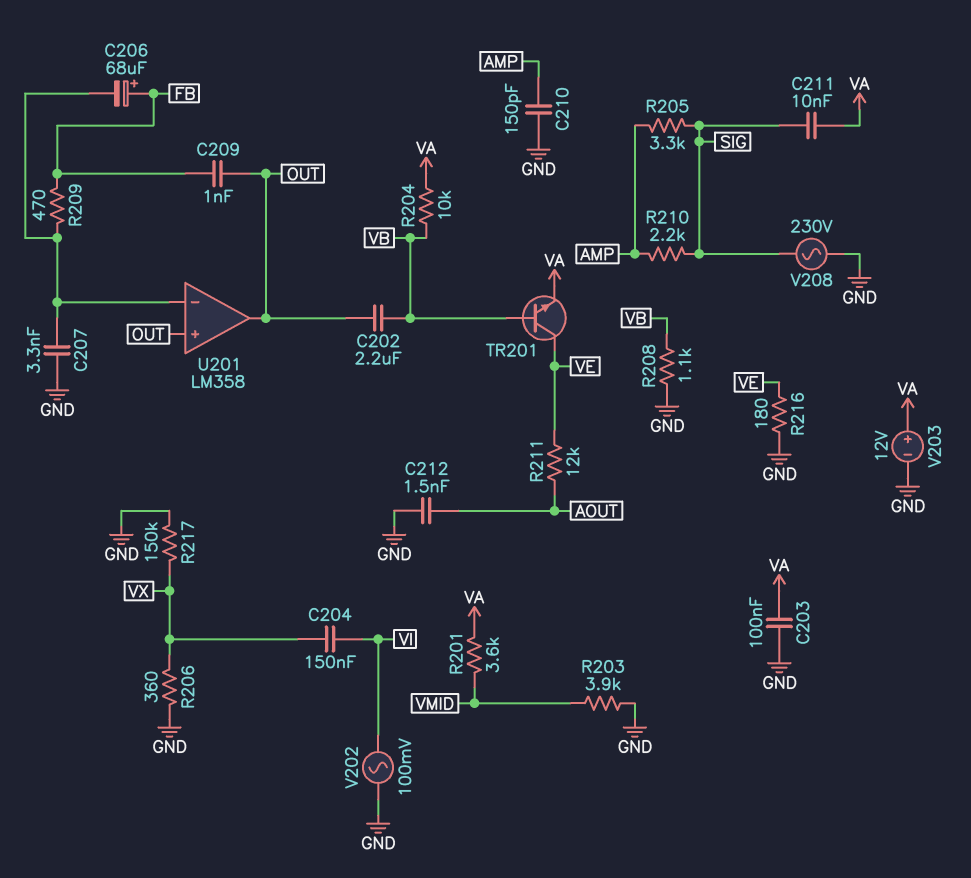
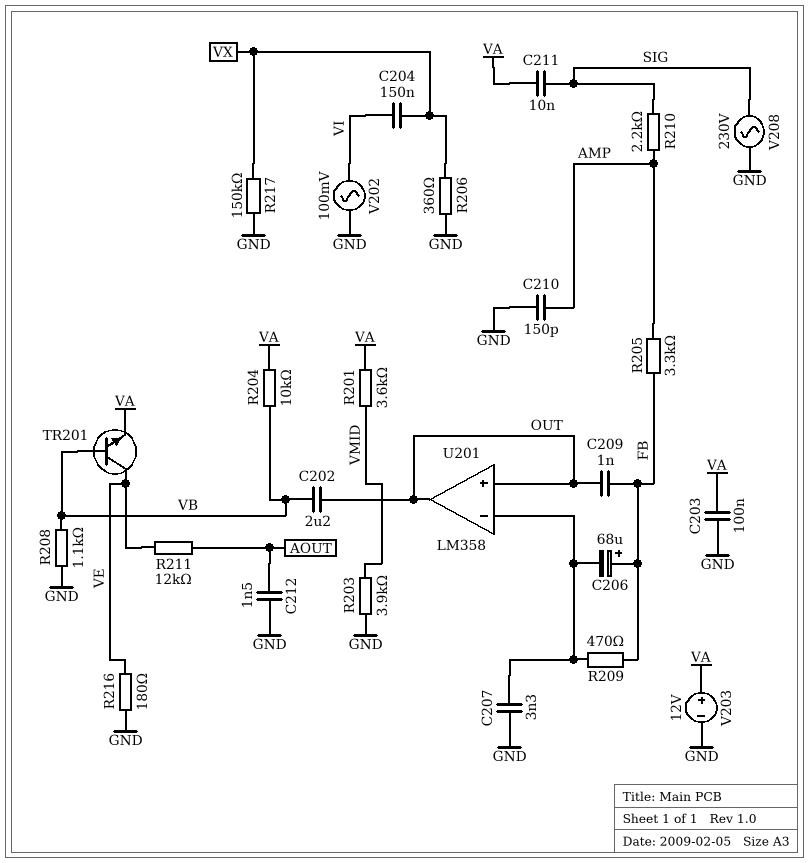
R205: 3.3k (AMP, SIG) -> 3.3k (AMP, FB)

